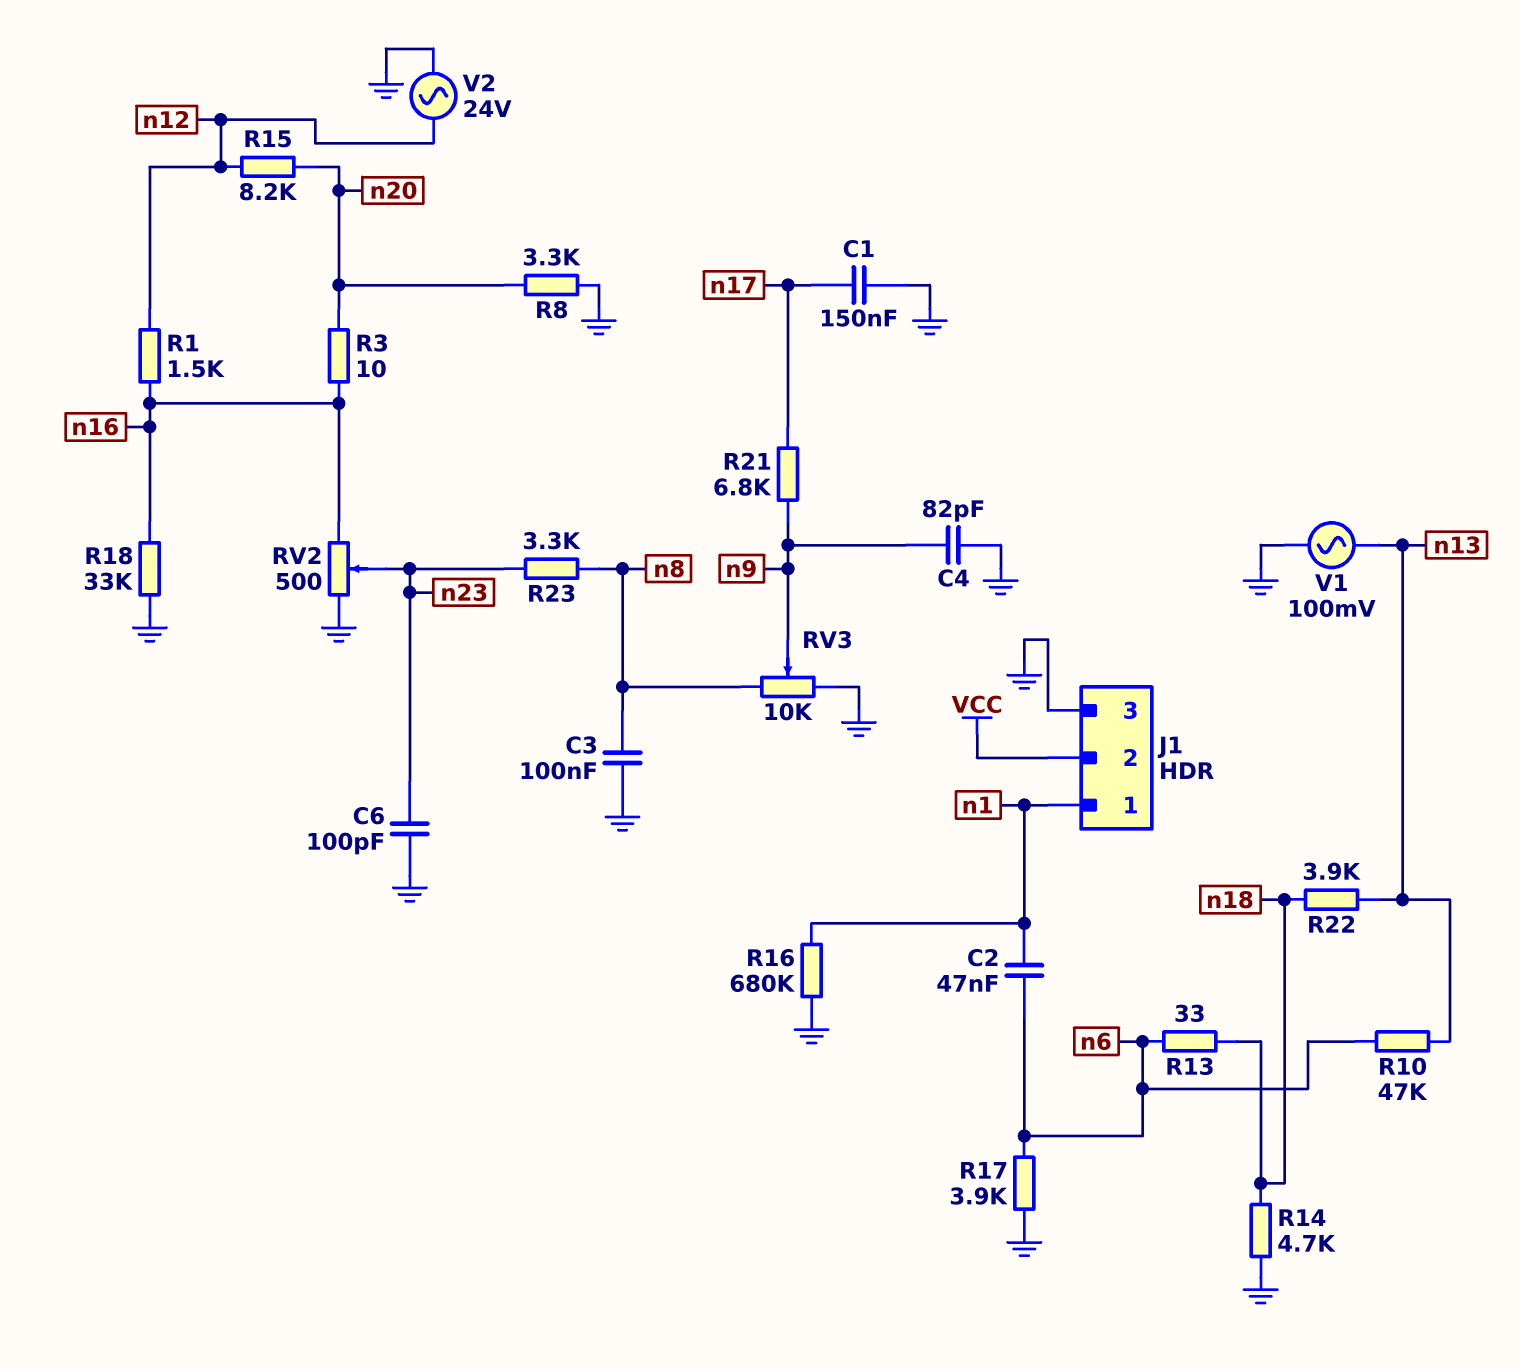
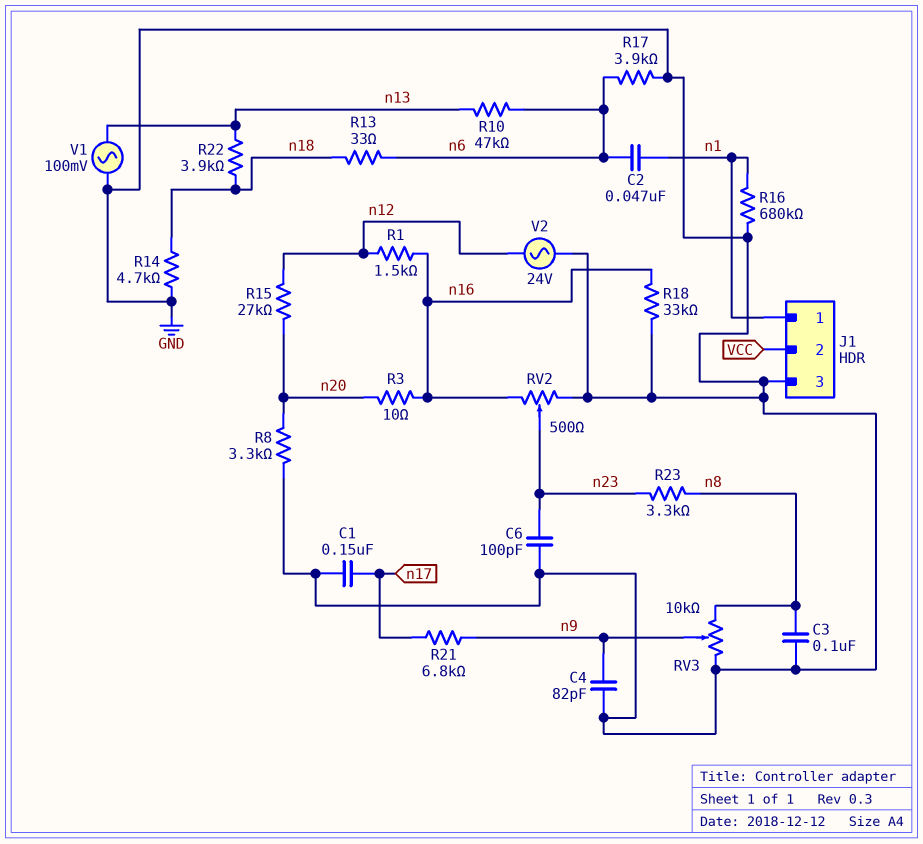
R15: 8.2k (n12, n20) -> 27k (n12, n20)

